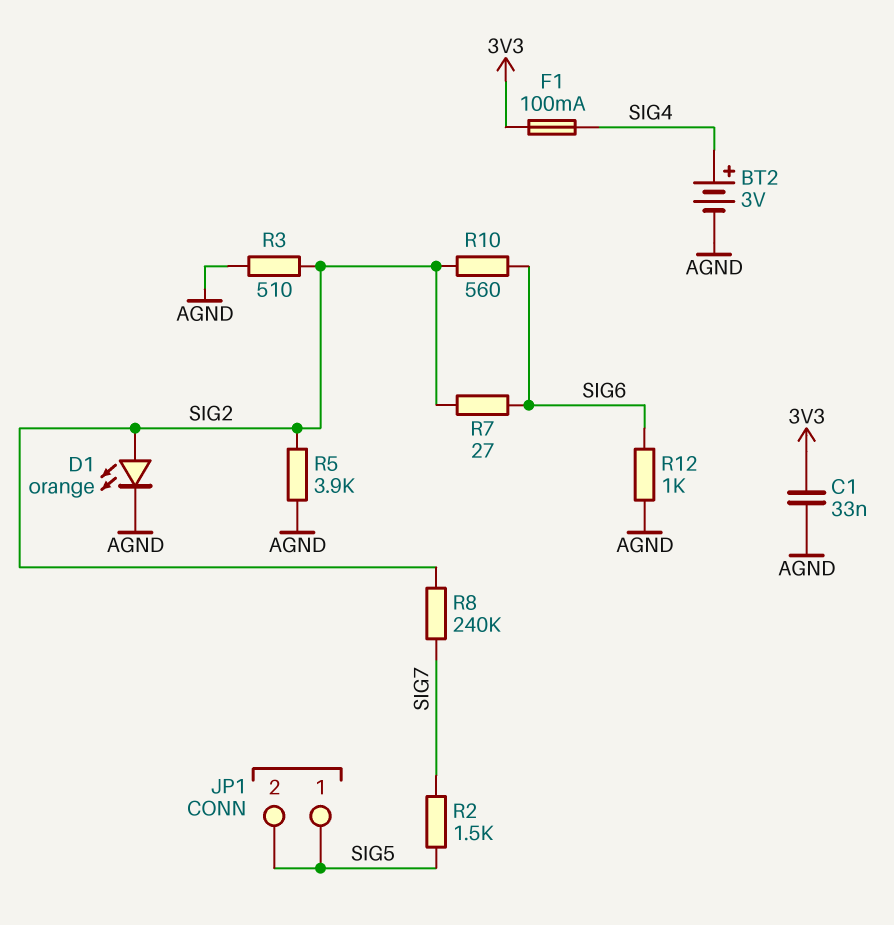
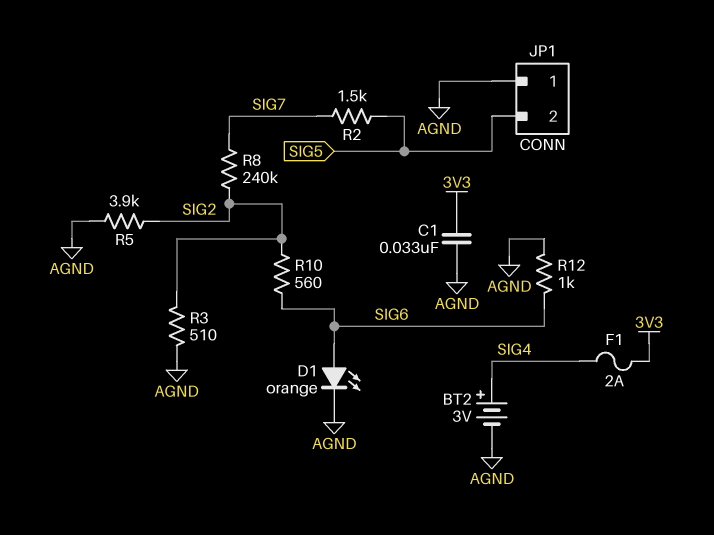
D1: LED orange (A SIG2, K AGND) -> LED orange (A SIG6, K AGND)
F1: 100mA (3V3, SIG4) -> 2A (3V3, SIG4)
JP1 pin 1: SIG5 -> AGND
R7: 27 (SIG2, SIG6) -> none

